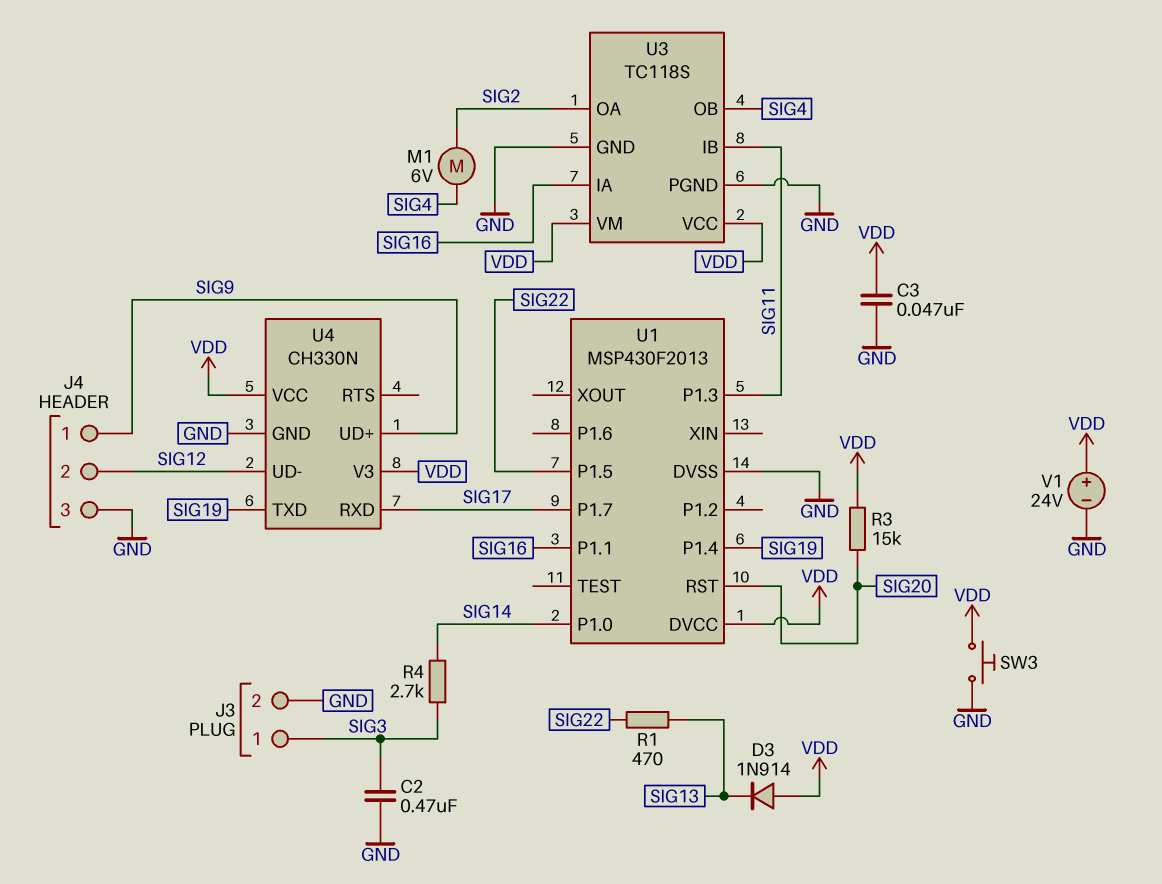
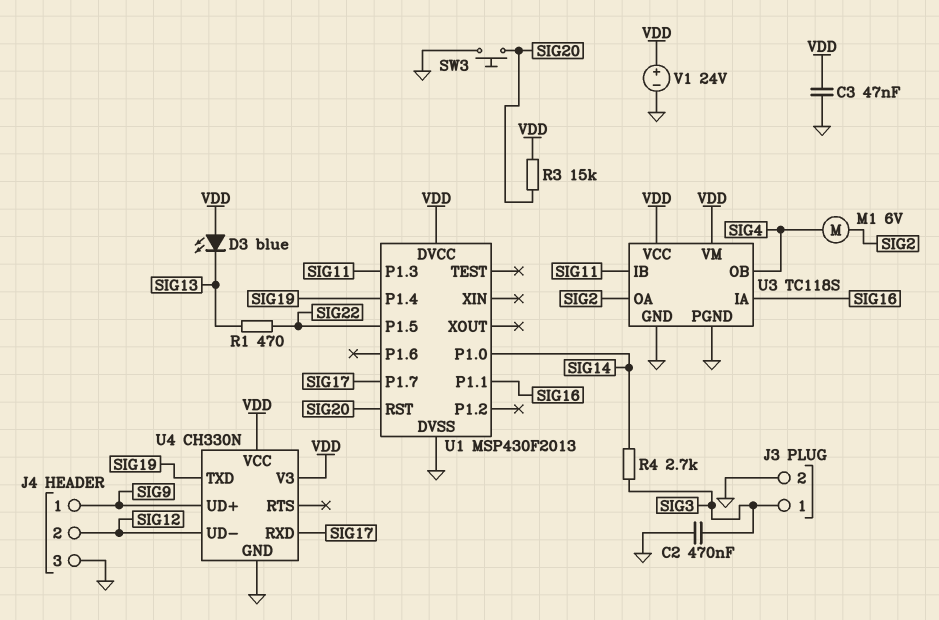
D3: diode 1N914 (A VDD, K SIG13) -> LED blue (A VDD, K SIG13)
SW3: button (GND, VDD) -> button (GND, SIG20)

